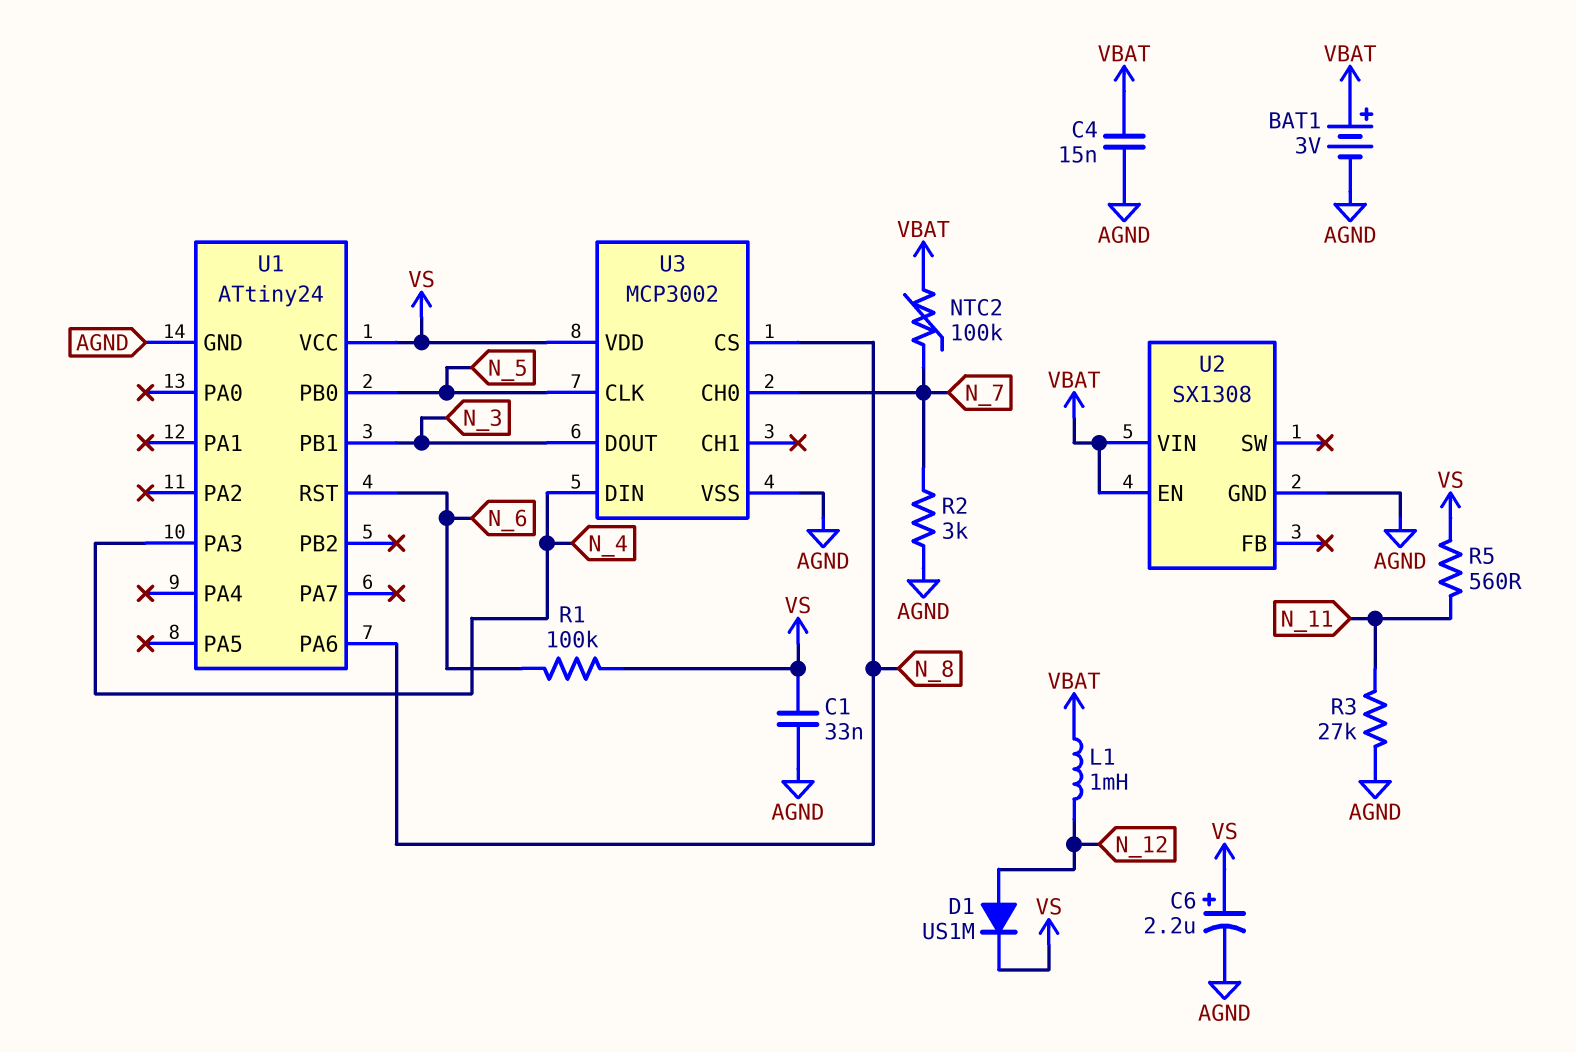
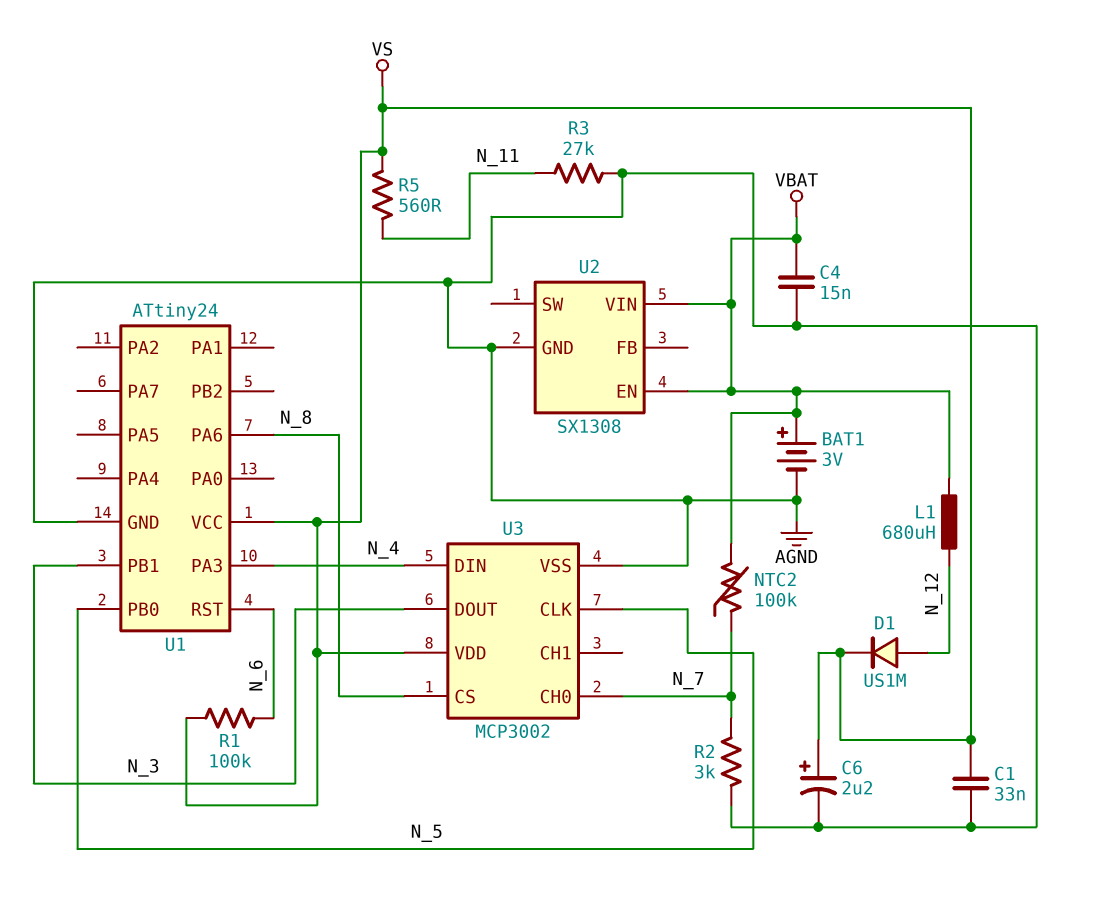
L1: 1mH (N_12, VBAT) -> 680uH (N_12, VBAT)

